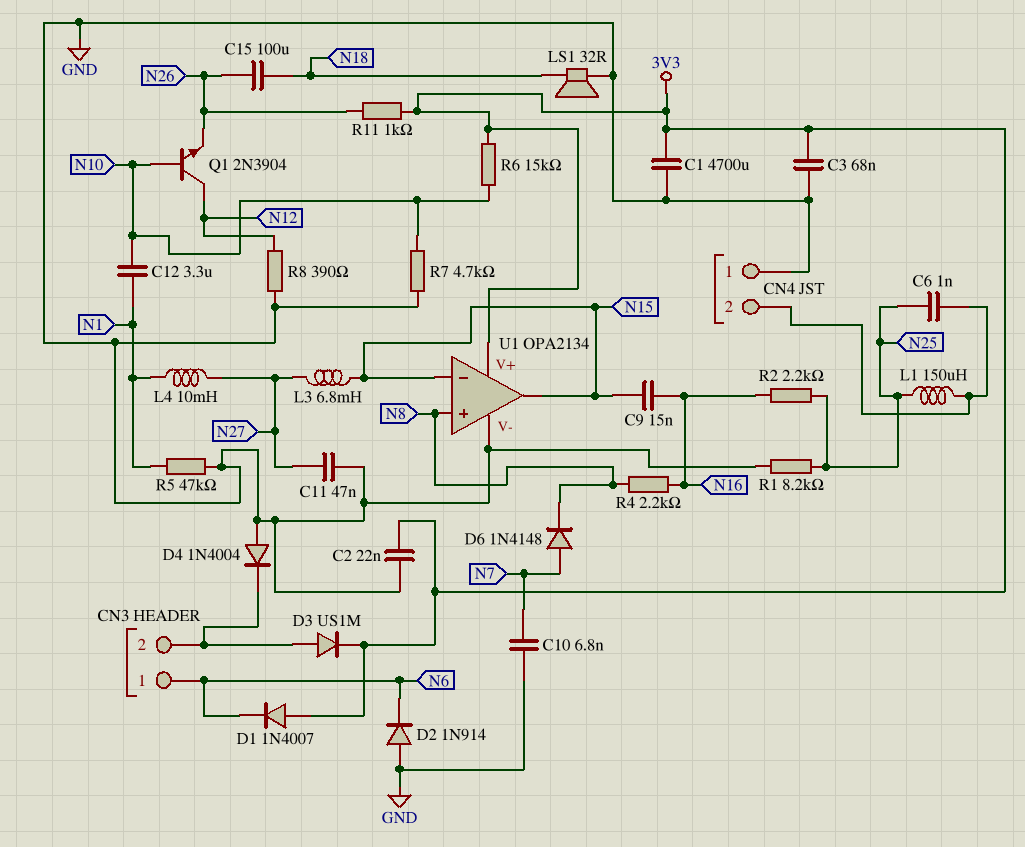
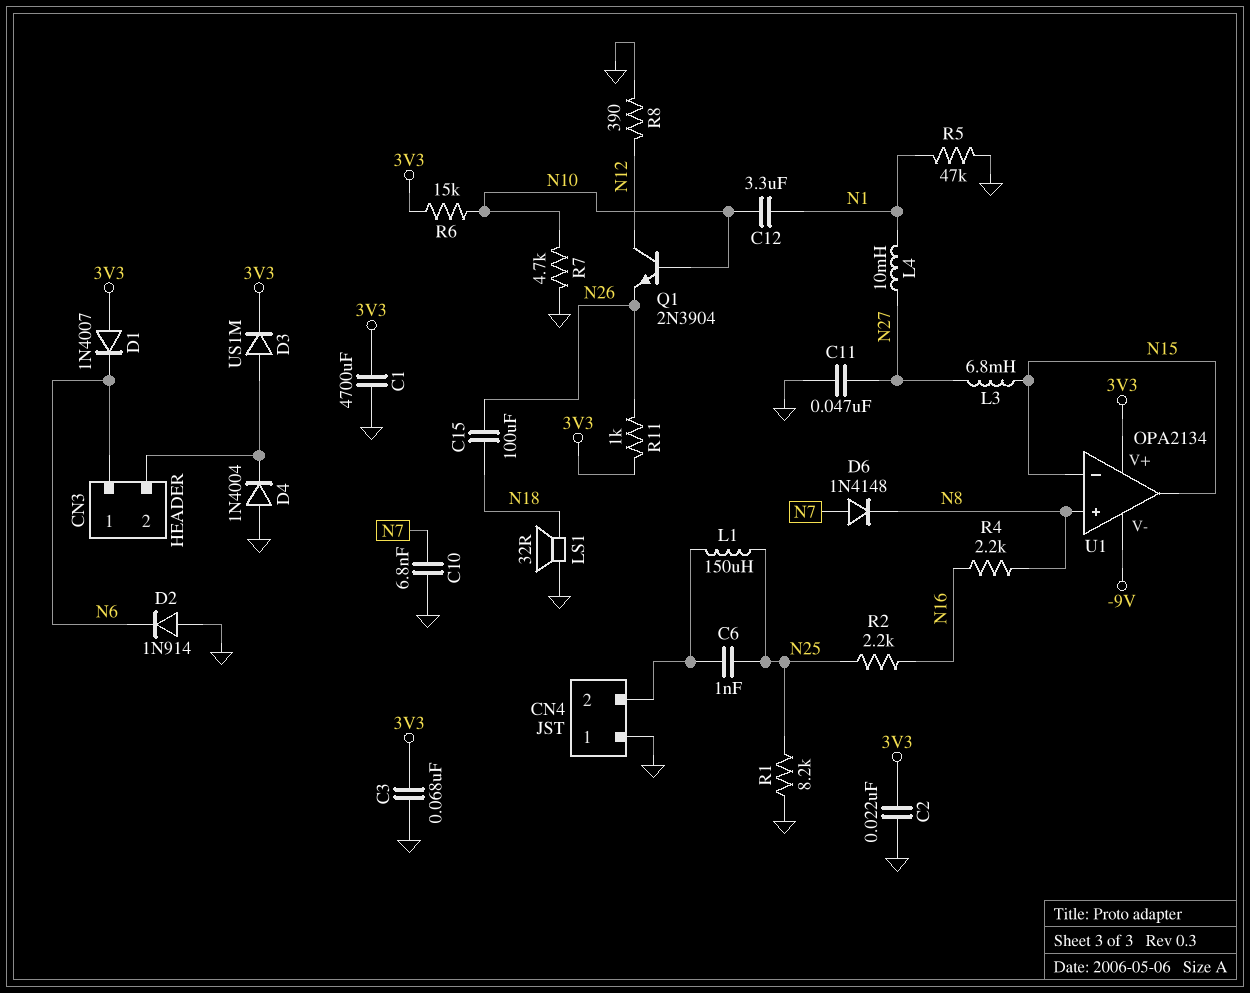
C9: 15nF (N15, N16) -> none
U1 pin V-: GND -> -9V

